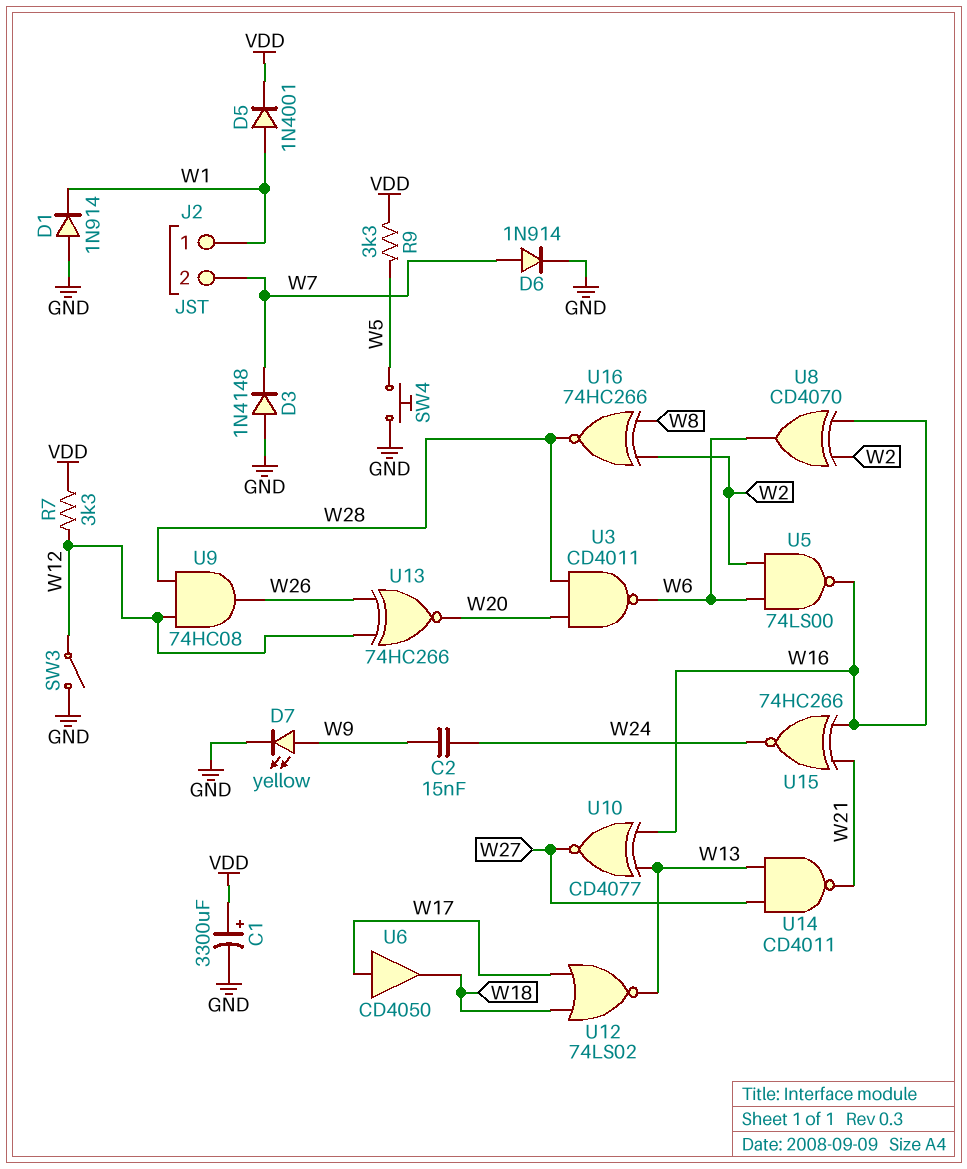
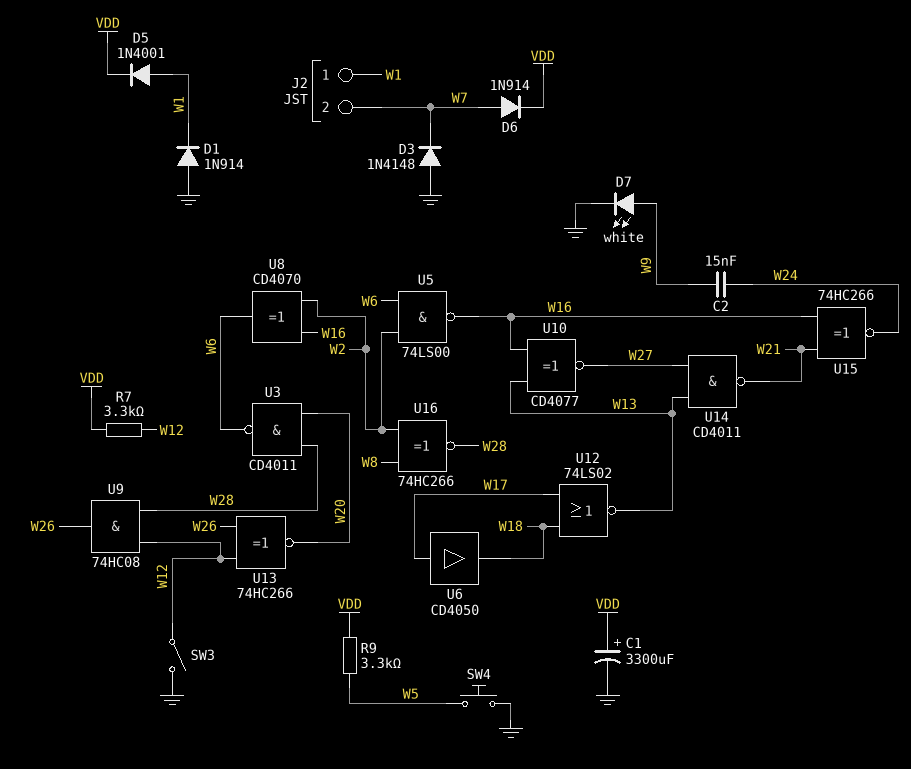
D6: diode 1N914 (A W7, K GND) -> diode 1N914 (A W7, K VDD)
D7: LED yellow (A W9, K GND) -> LED white (A W9, K GND)

